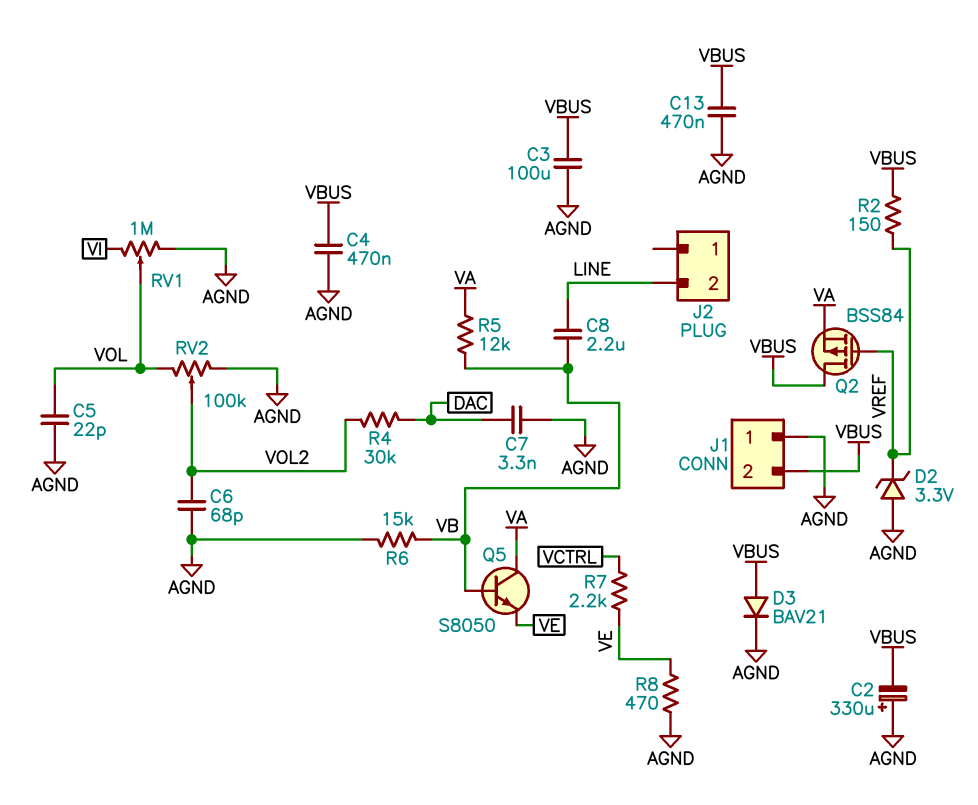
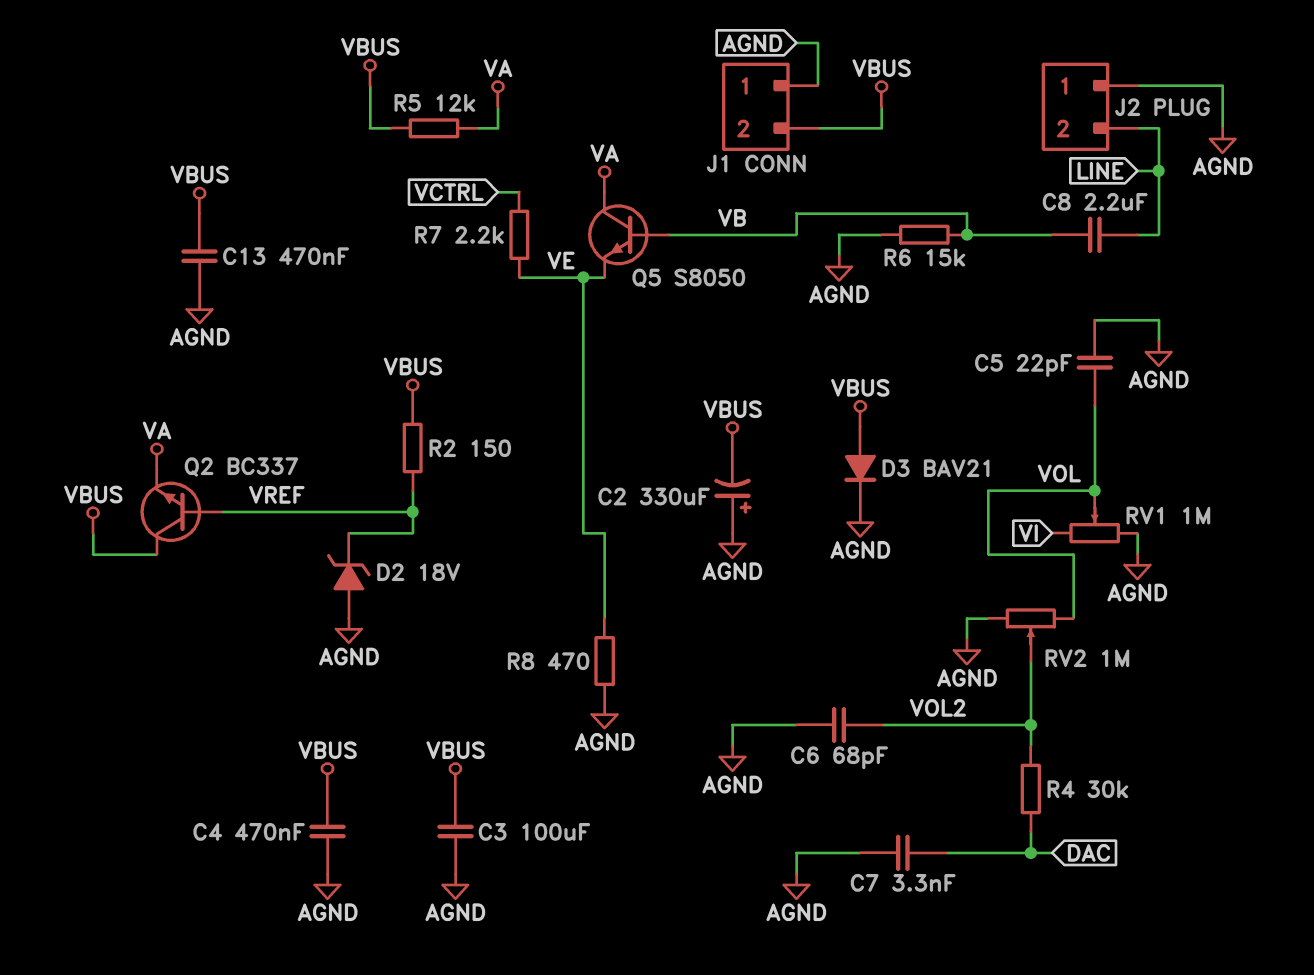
D2: zener 3.3V (A AGND, K VREF) -> zener 18V (A AGND, K VREF)
J2 pin 1: none -> AGND
Q2: PMOS BSS84 (G VREF, D VBUS, S VA) -> NPN BC337 (B VREF, C VBUS, E VA)
R5: 12k (VA, VB) -> 12k (VA, VBUS)
RV2: 100k (AGND, VOL, wiper VOL2) -> 1M (AGND, VOL, wiper VOL2)

